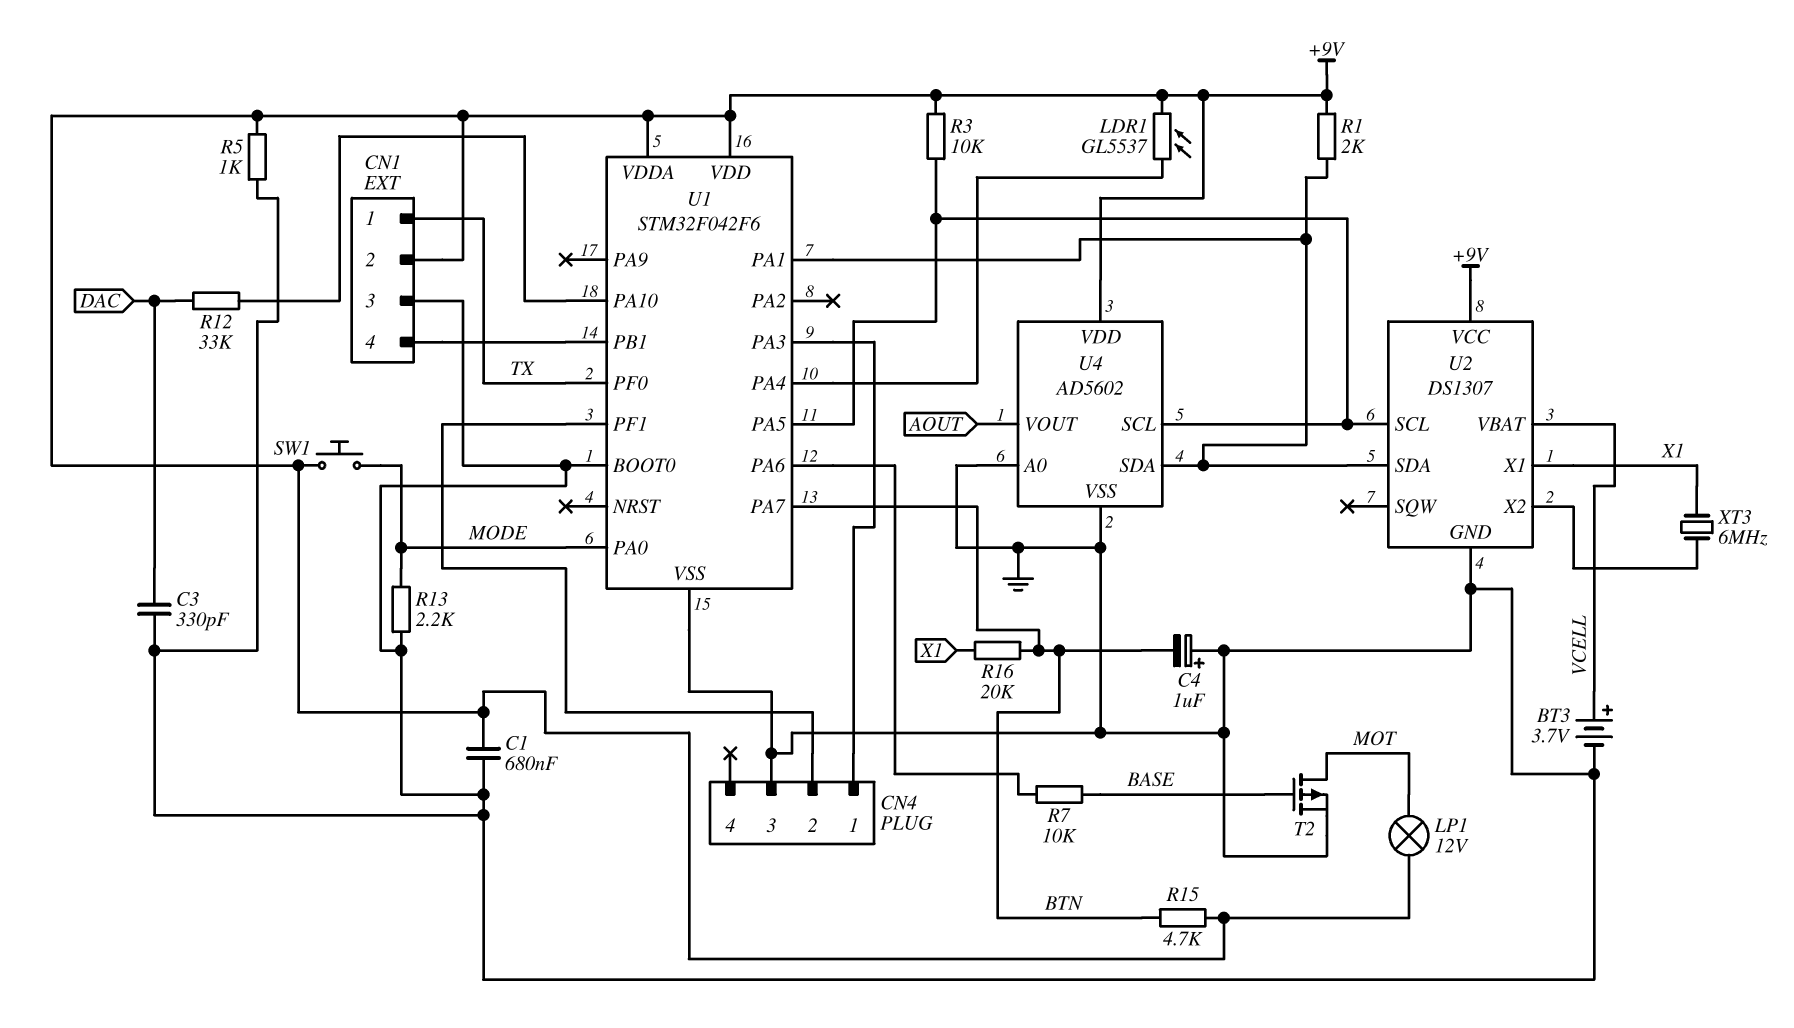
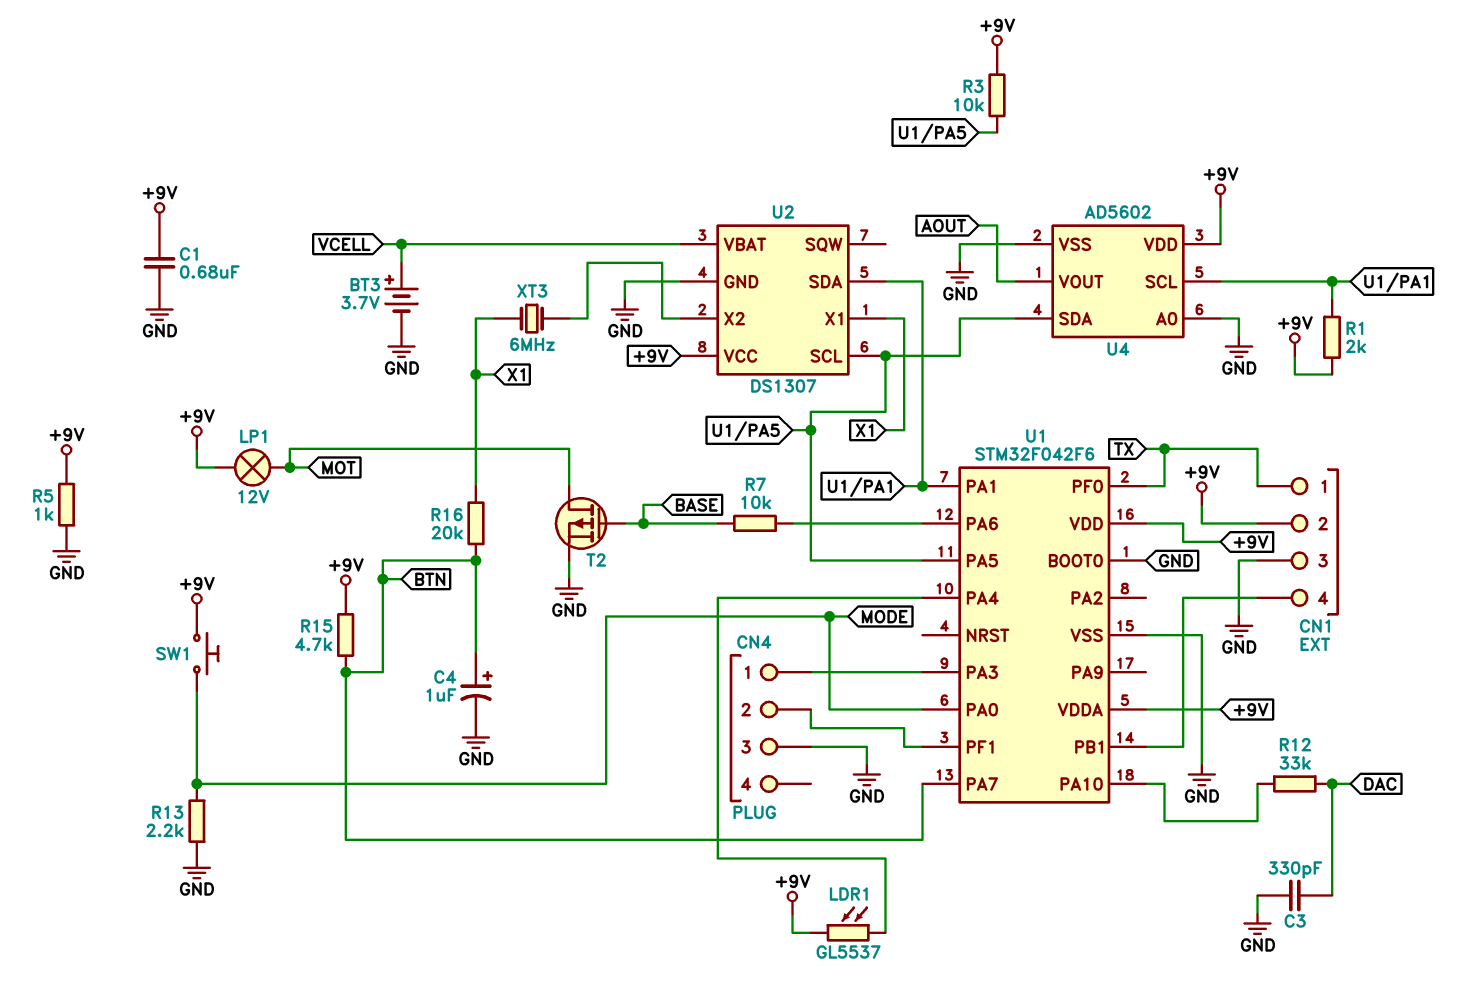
C4: 1uF (plus GND, minus BTN) -> 1uF (plus BTN, minus GND)
U4 pin SCL: U1/PA5 -> U1/PA1
U4 pin SDA: U1/PA1 -> U1/PA5

